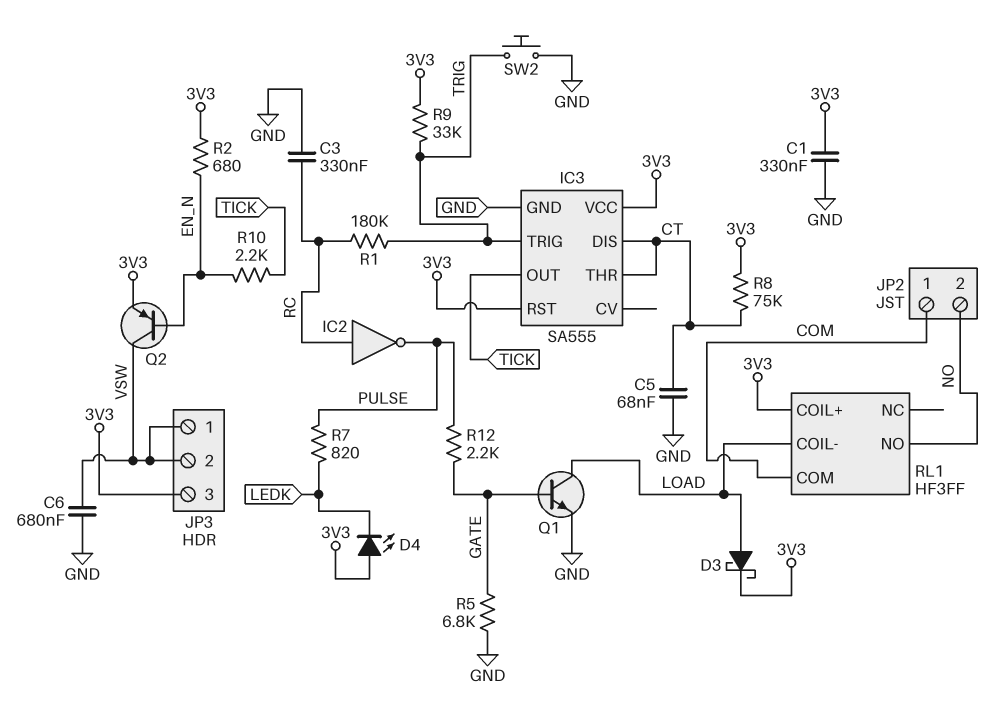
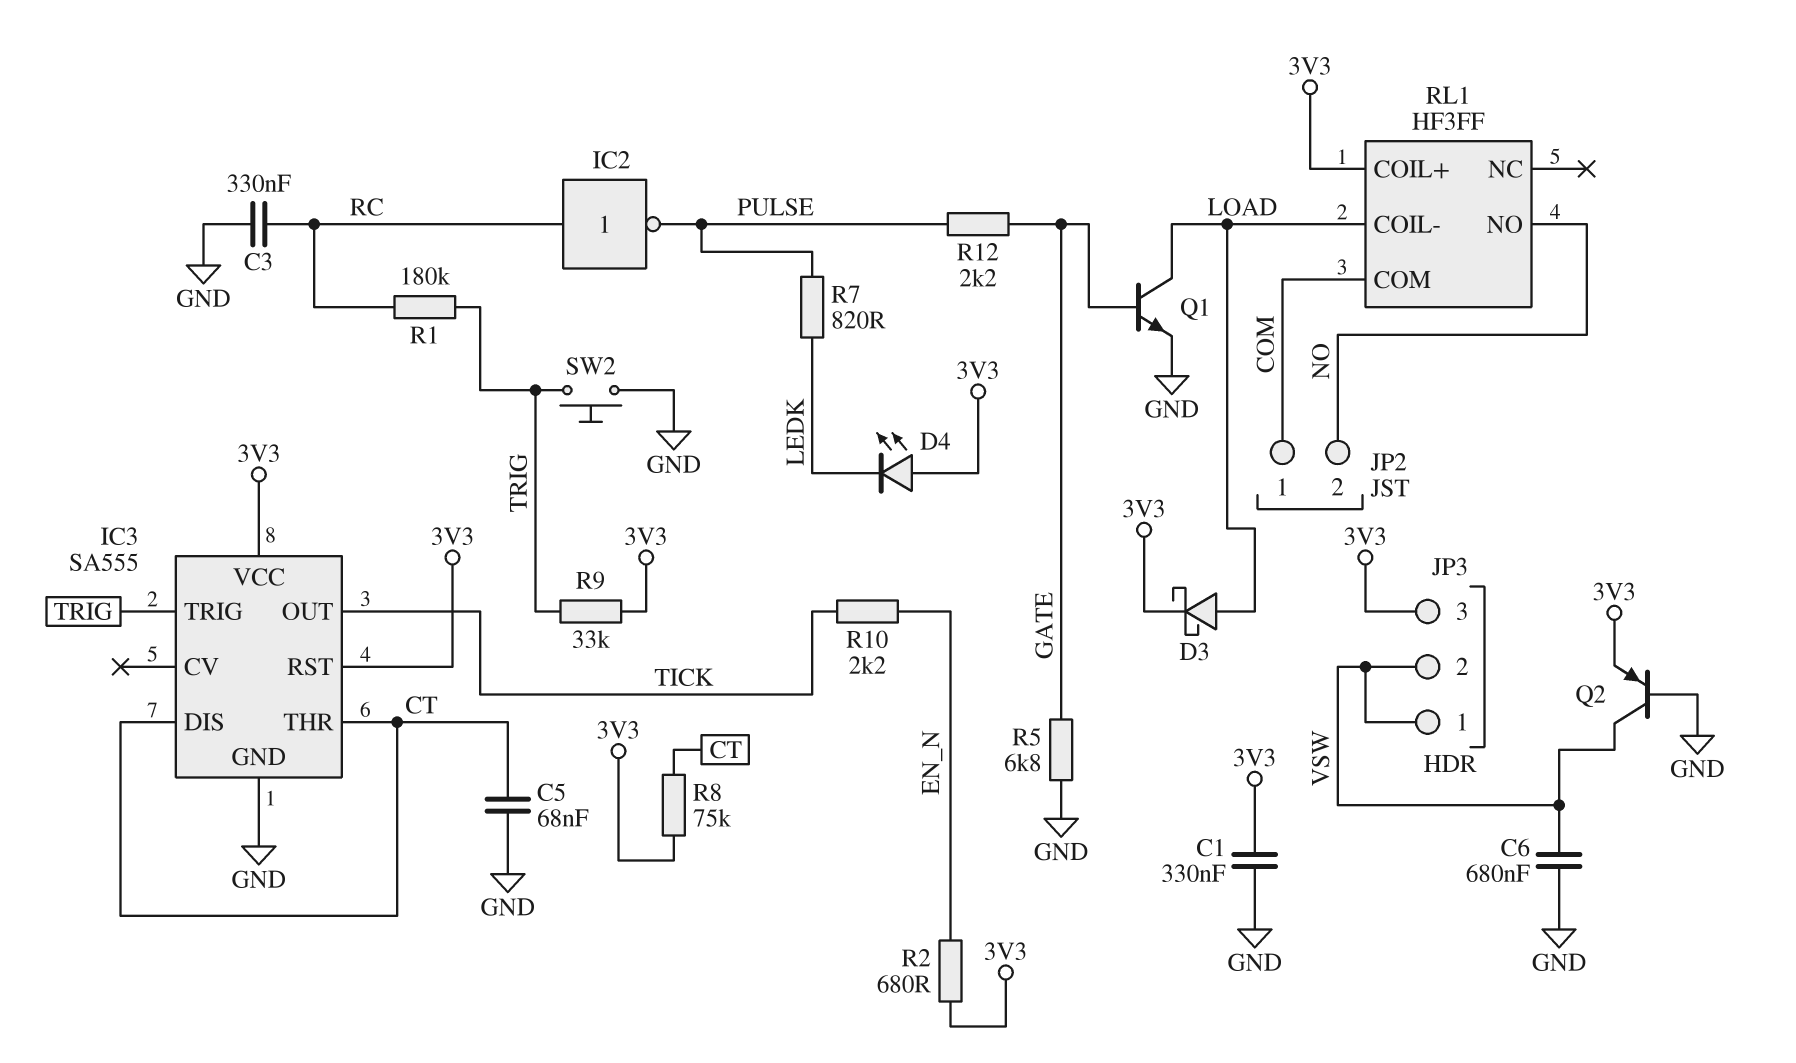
Q2: PNP (B EN_N, C VSW, E 3V3) -> PNP (B GND, C VSW, E 3V3)

